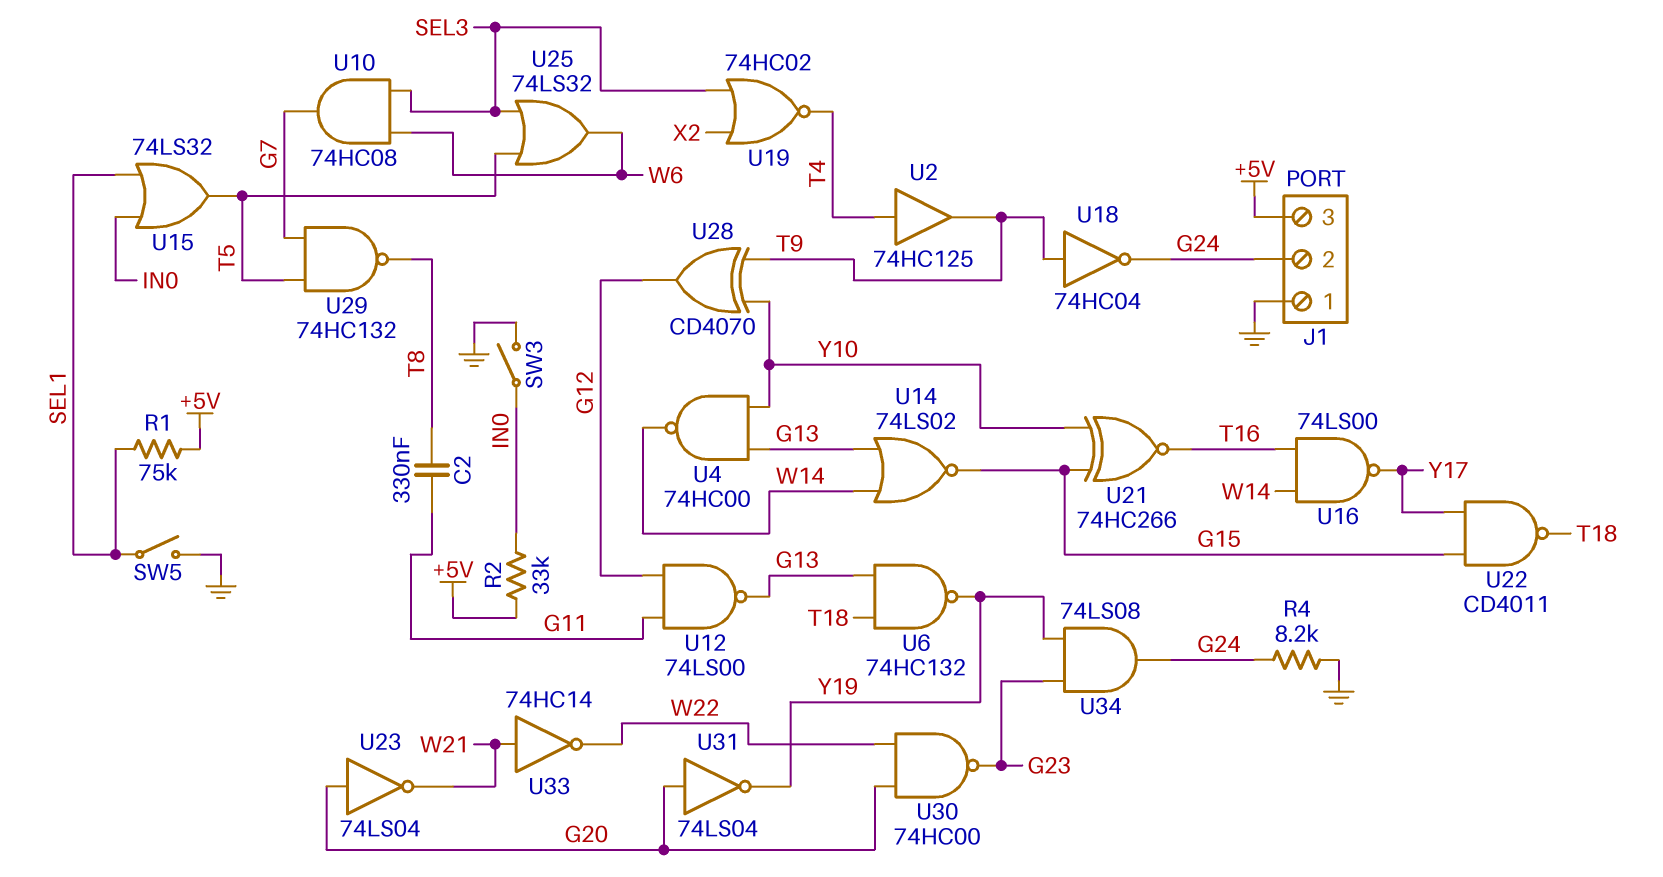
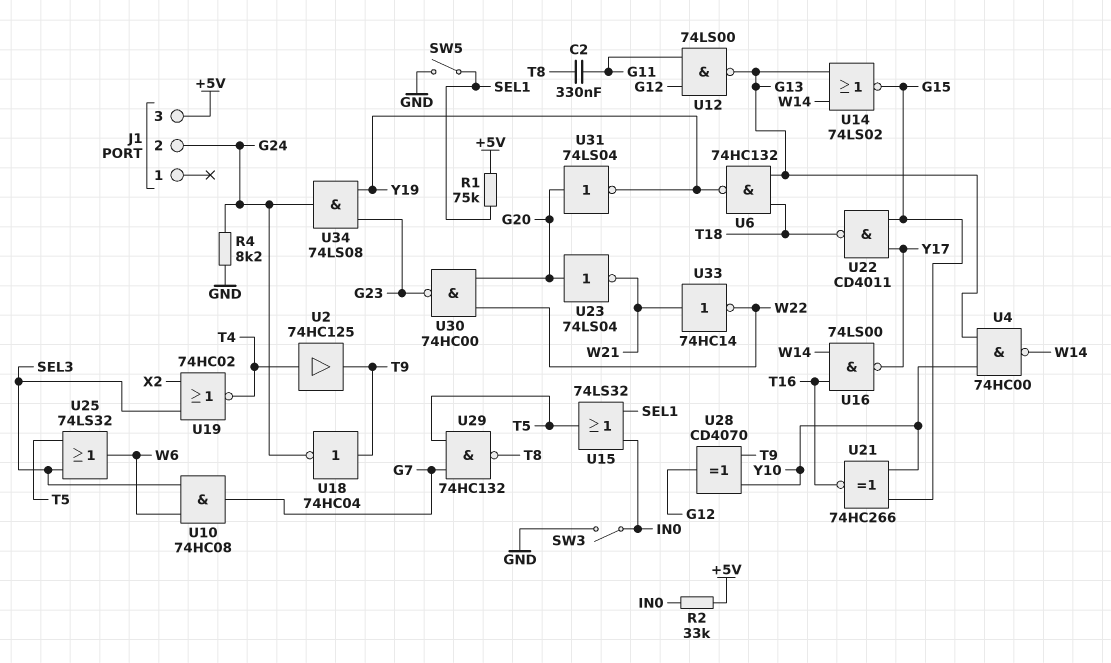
J1 pin 1: GND -> none

